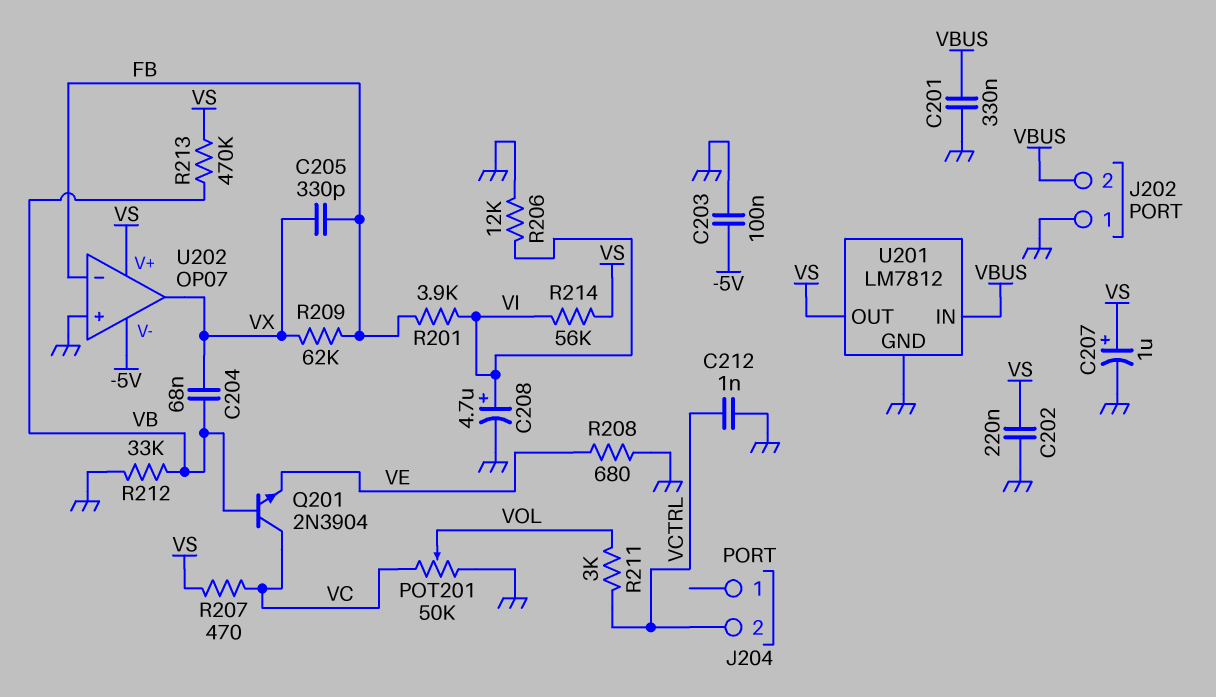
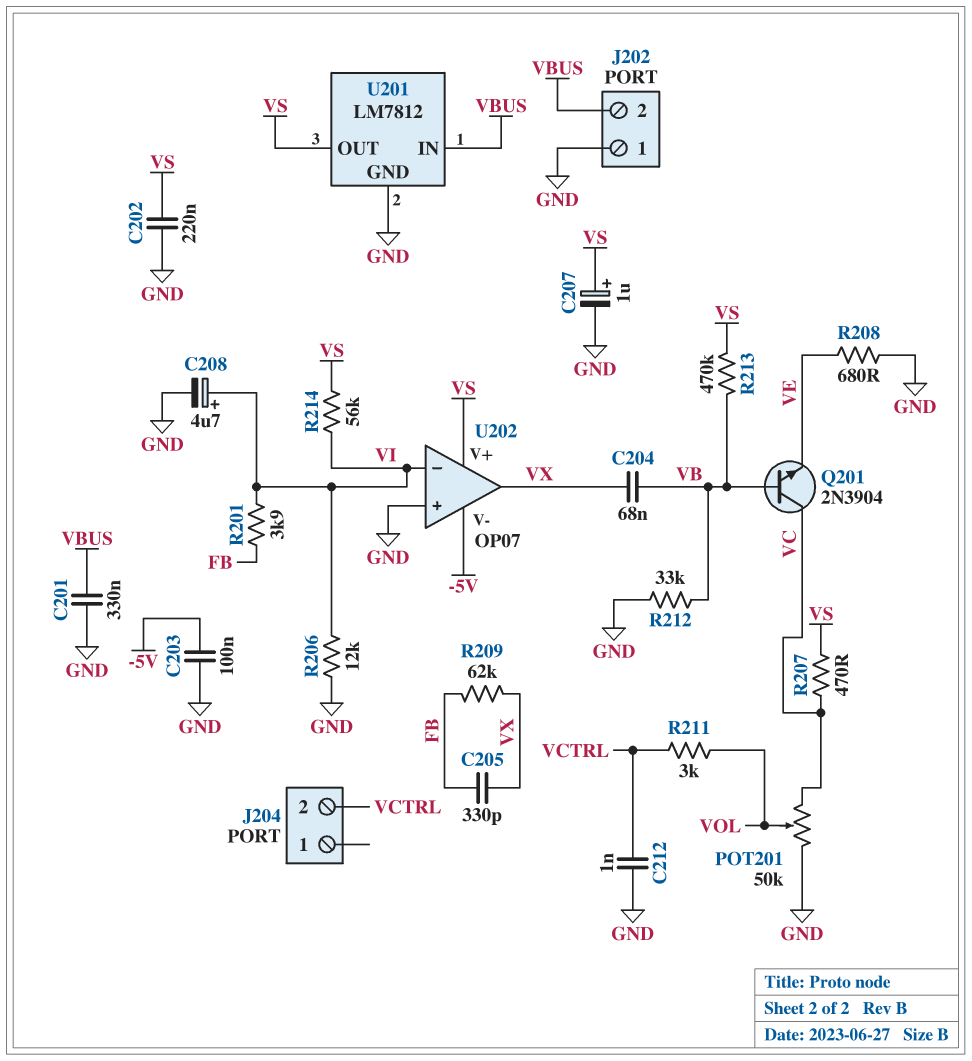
U202 pin in-: FB -> VI

